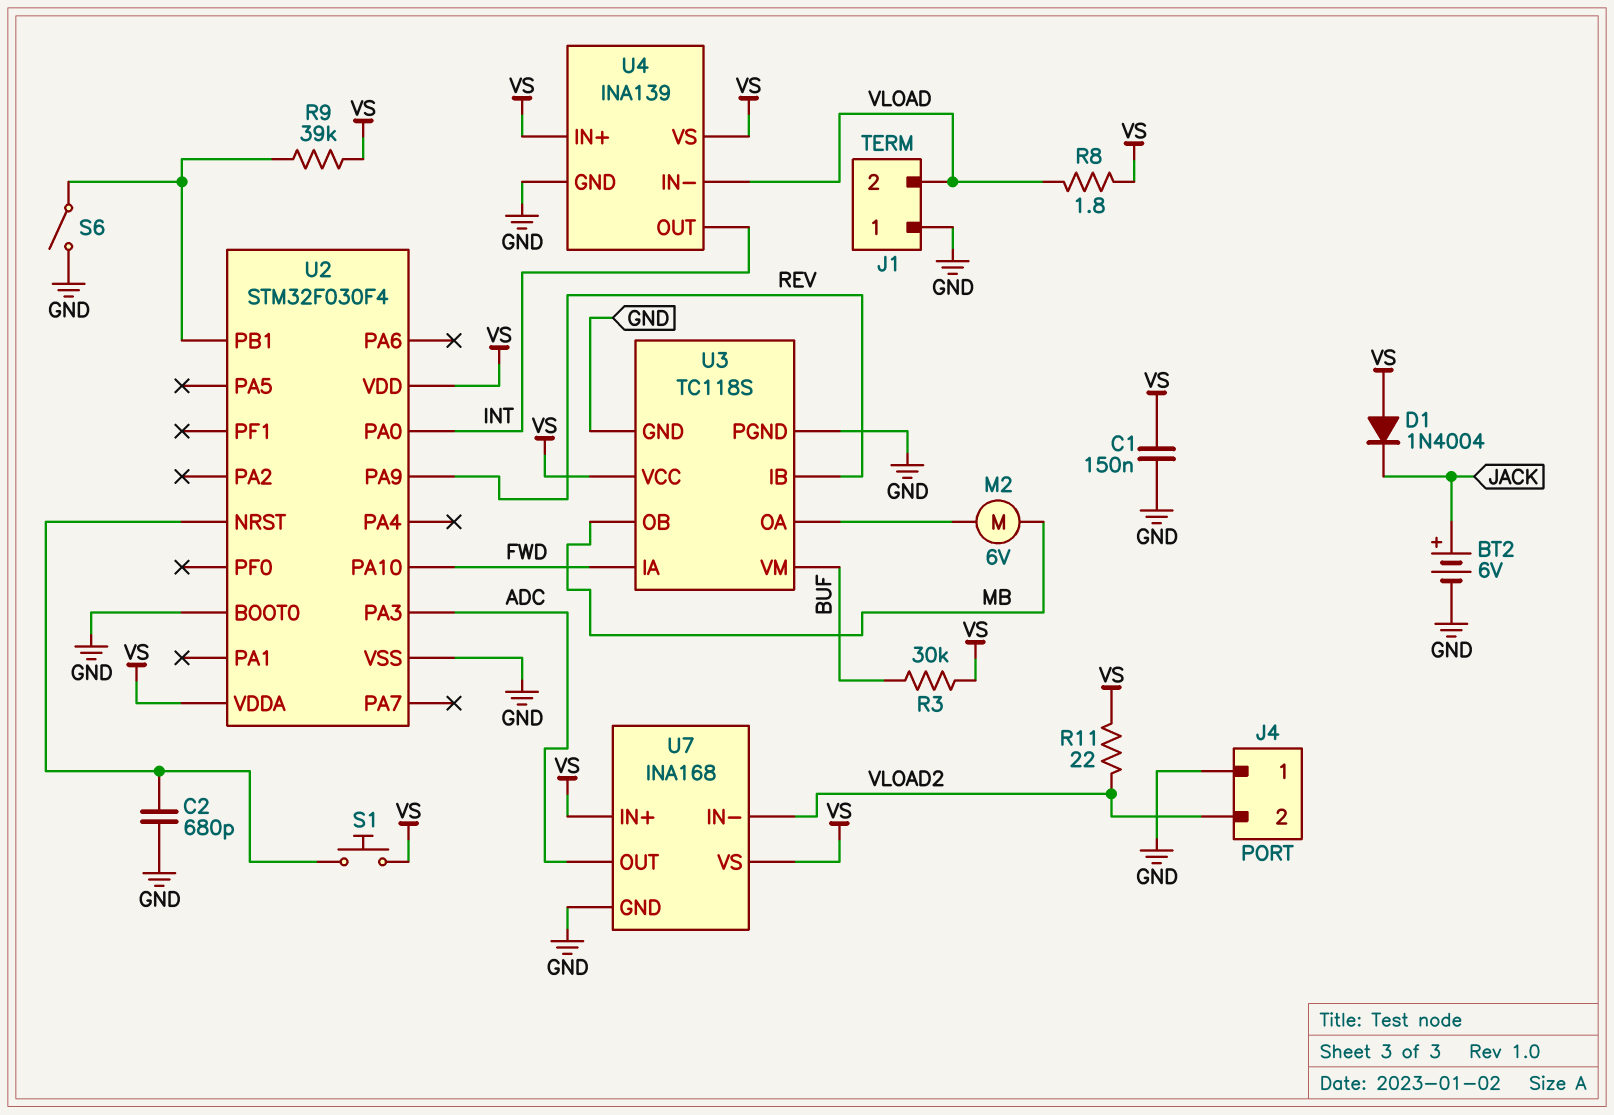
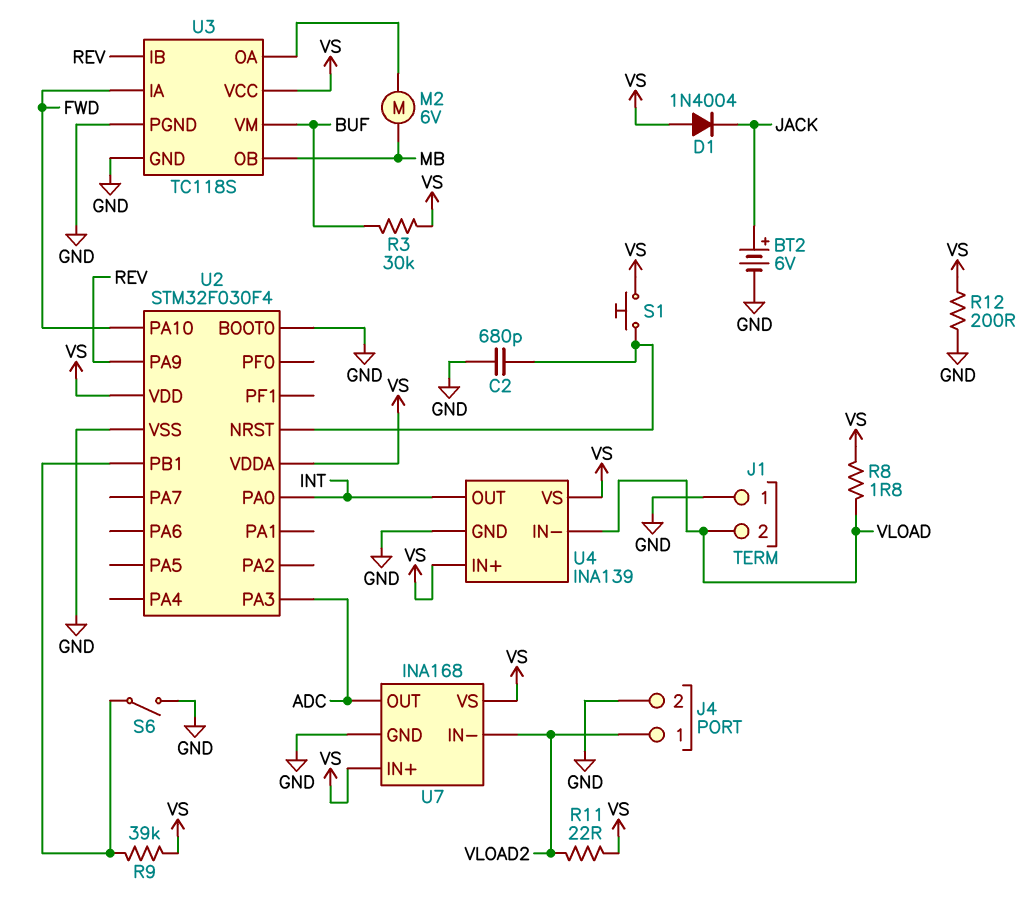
C1: 150nF (GND, VS) -> none
J4 pin 1: GND -> VLOAD2
J4 pin 2: VLOAD2 -> GND
R12: none -> 200 (GND, VS)

